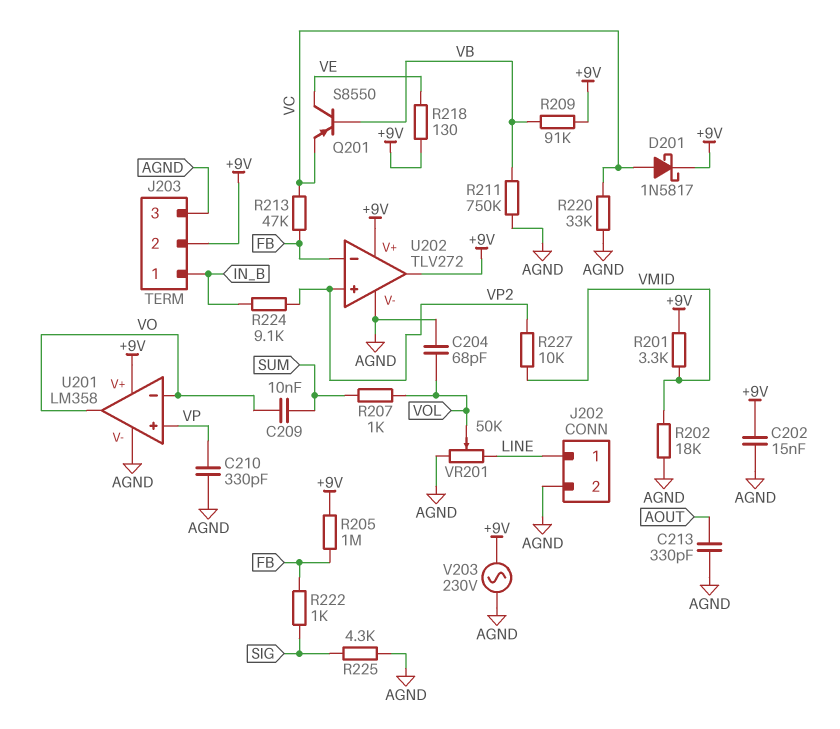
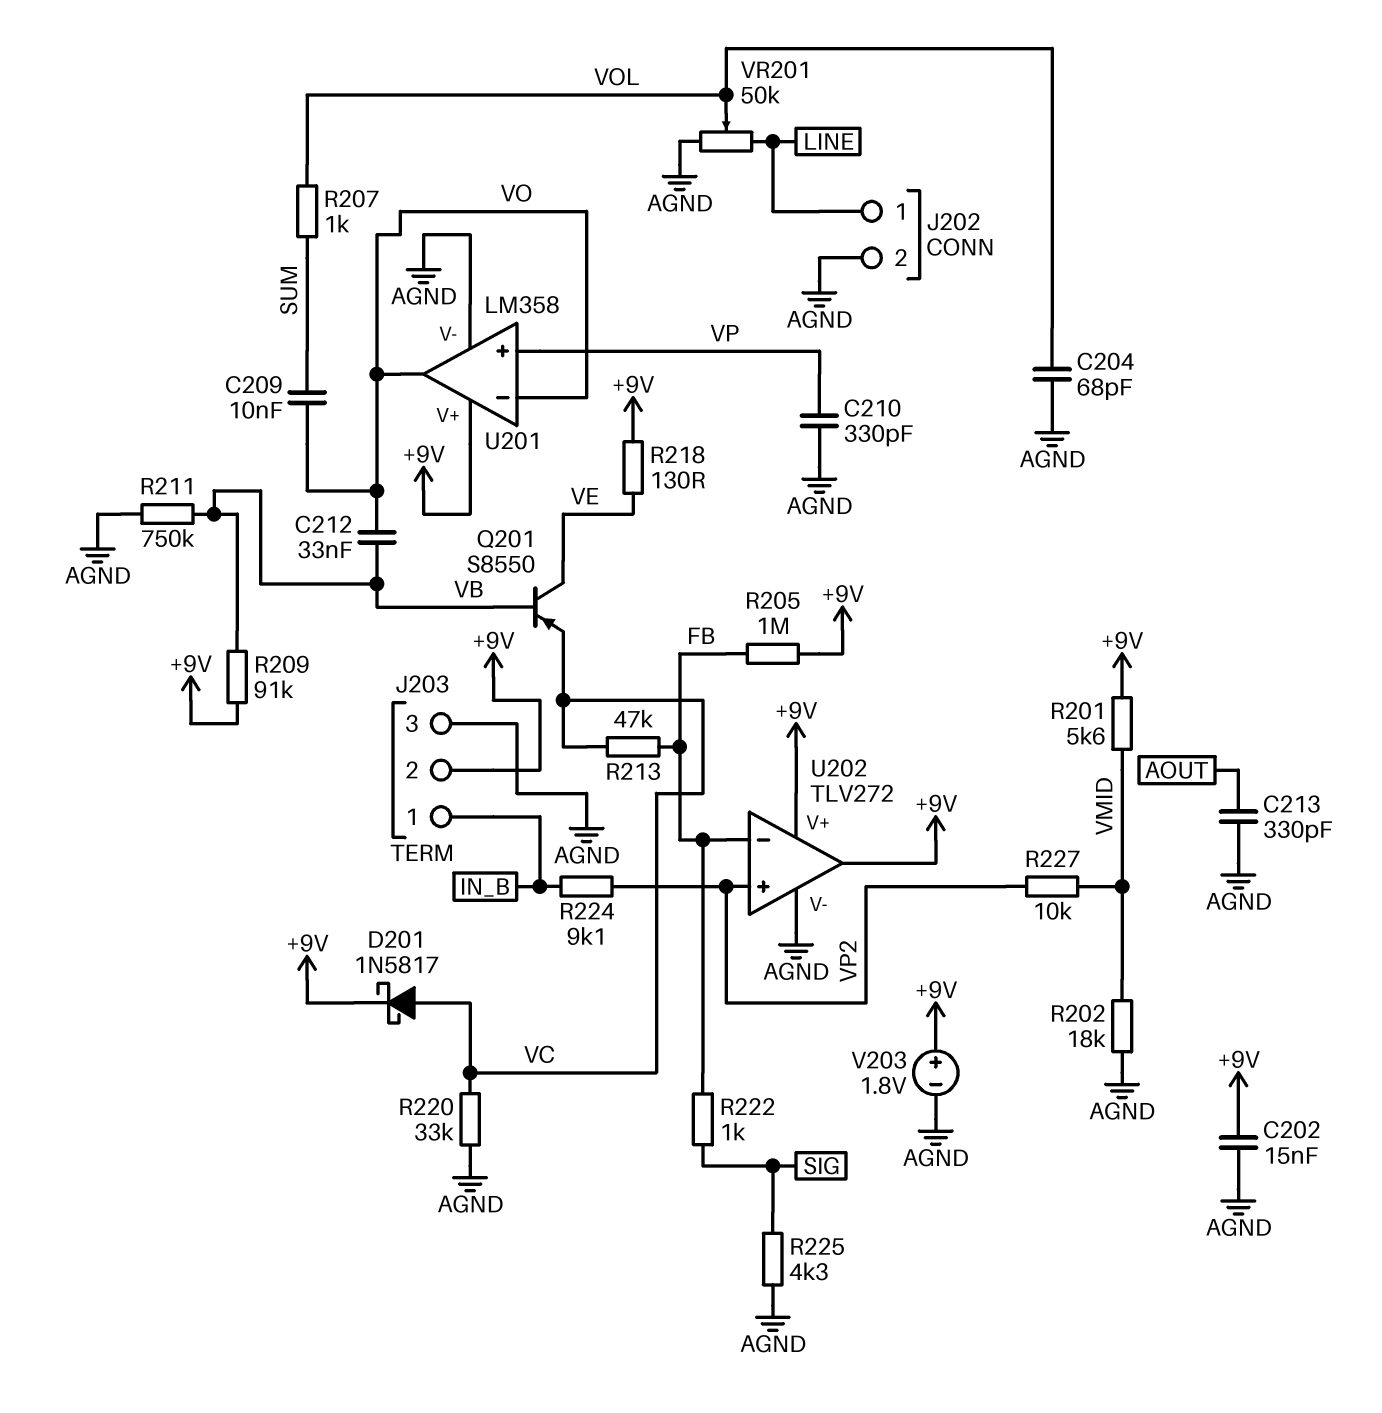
C212: none -> 33nF (VB, VO)
R201: 3.3k (+9V, VMID) -> 5.6k (+9V, VMID)
V203: AC 230V (+9V, AGND) -> 1.8V (plus +9V, minus AGND)

